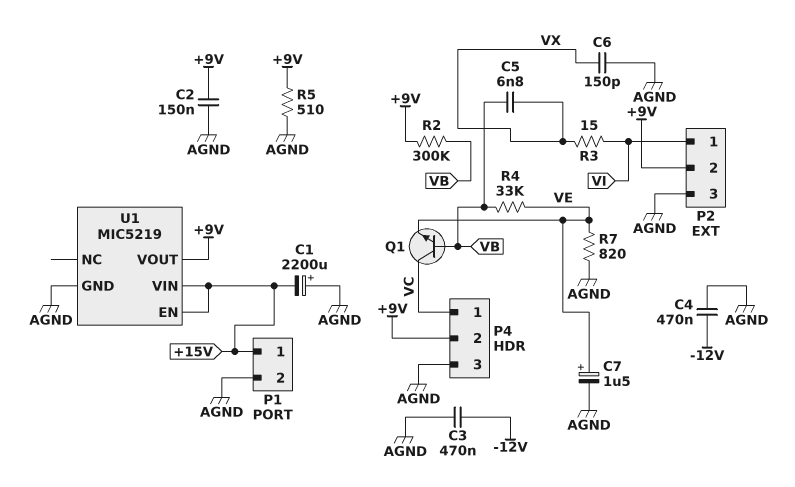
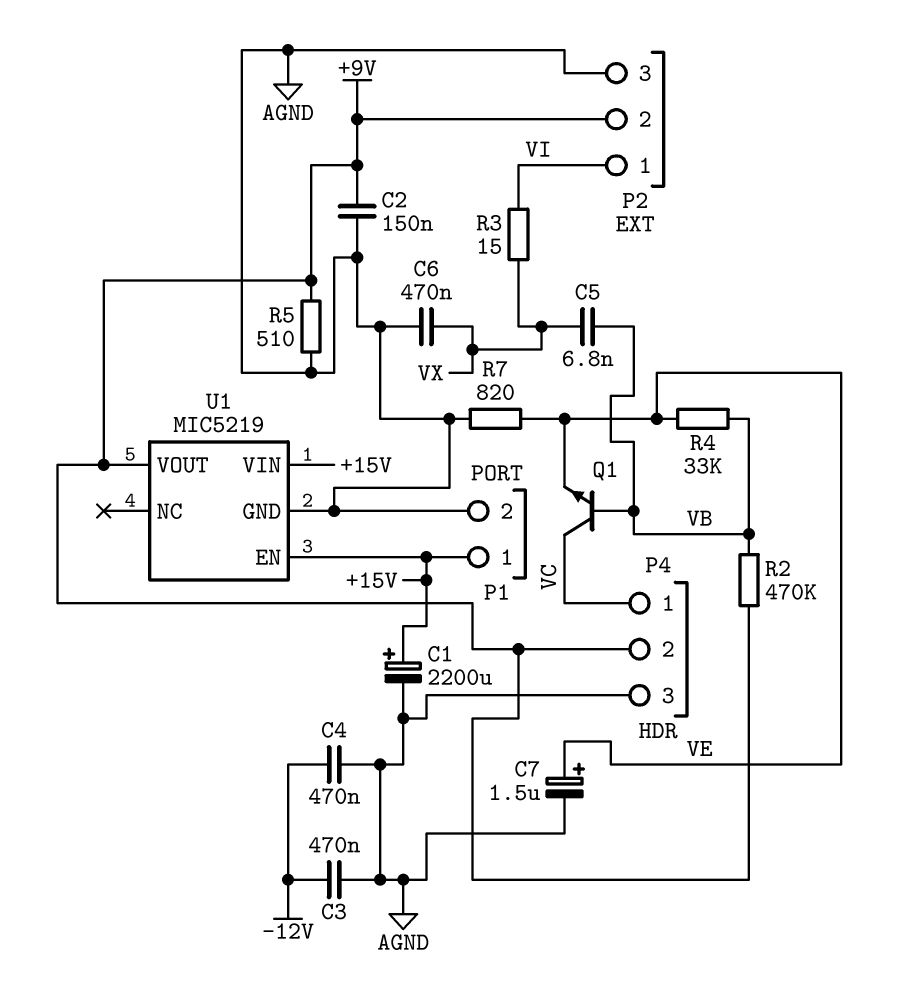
C1: 2200uF (plus AGND, minus +15V) -> 2200uF (plus +15V, minus AGND)
C6: 150pF (AGND, VX) -> 470nF (AGND, VX)
R2: 300k (+9V, VB) -> 470k (+9V, VB)

